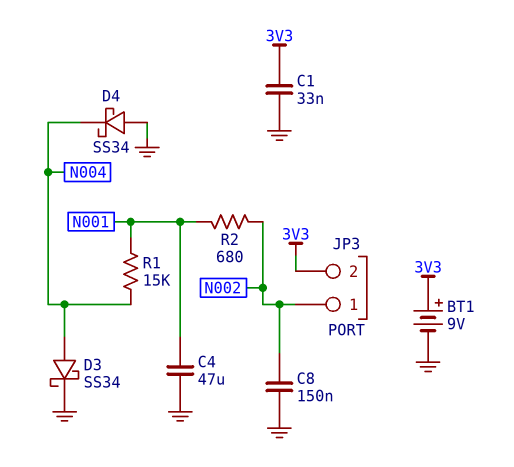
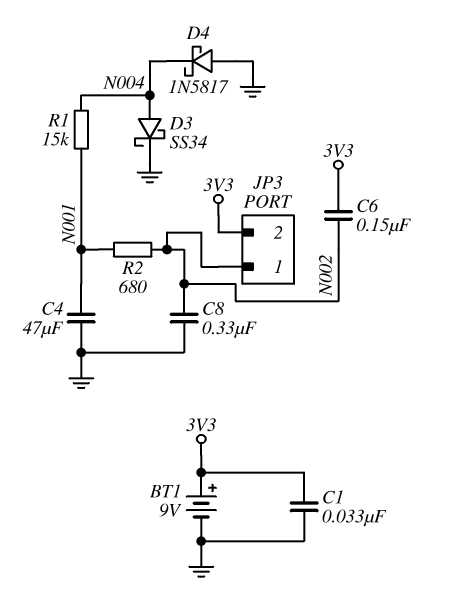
C6: none -> 150nF (3V3, N002)
C8: 150nF (GND, N002) -> 330nF (GND, N002)
D4: schottky SS34 (A GND, K N004) -> schottky 1N5817 (A GND, K N004)

